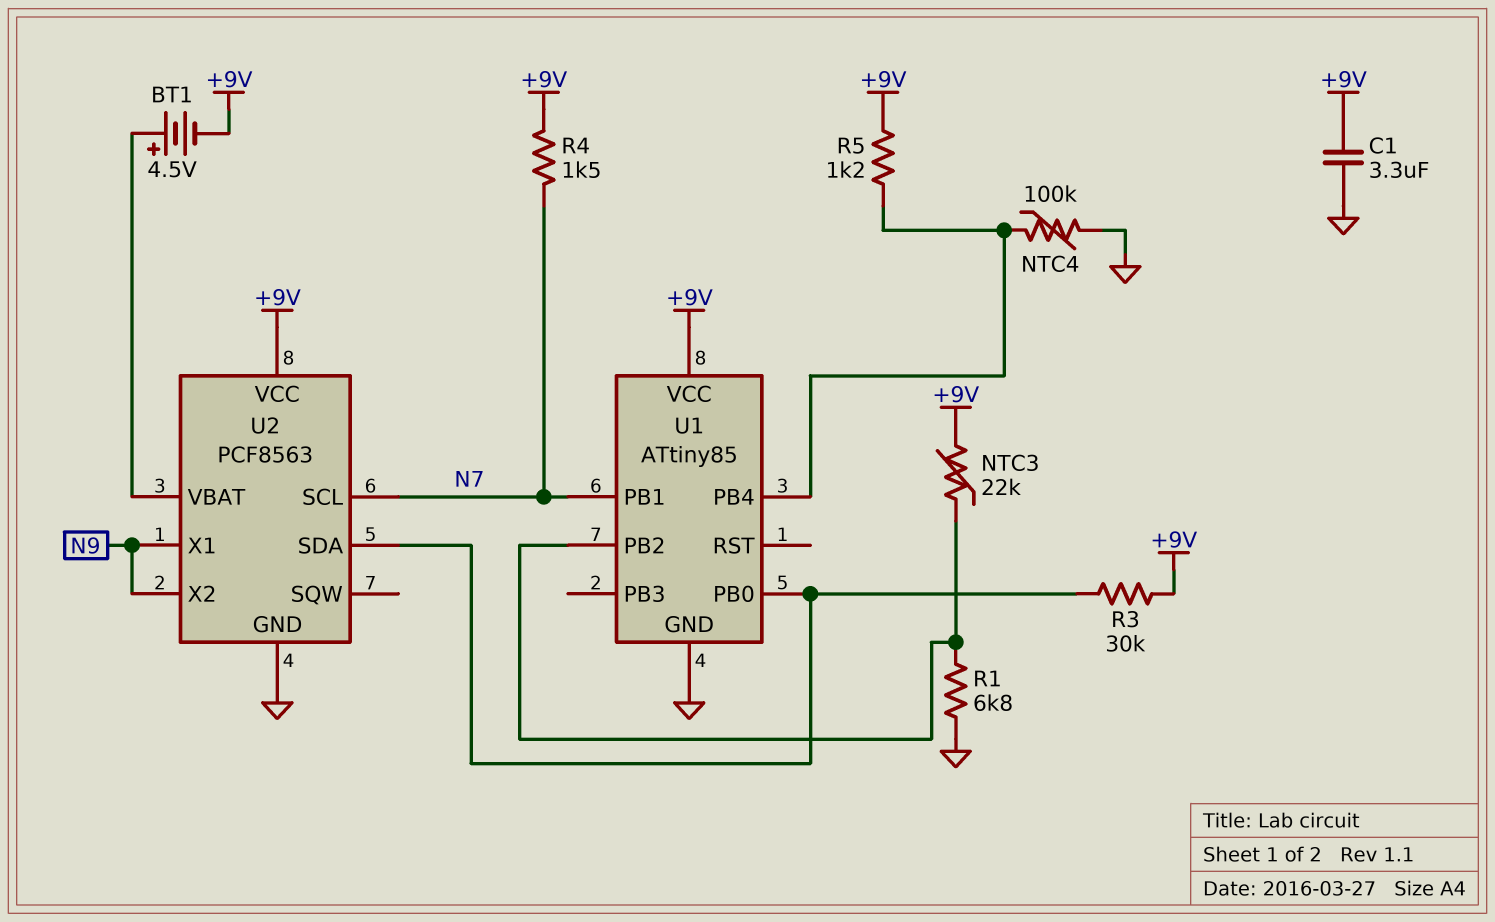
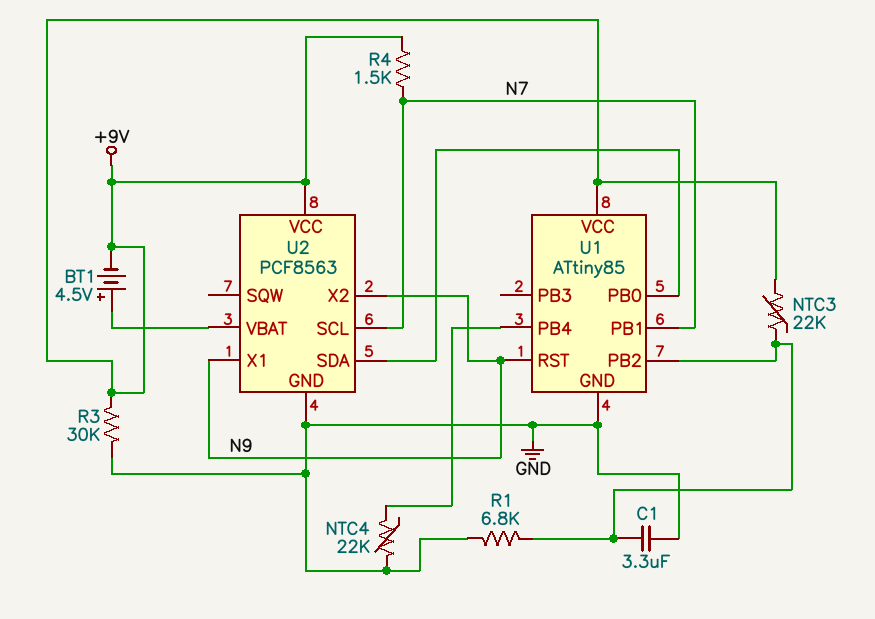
C1: 3.3uF (+9V, GND) -> 3.3uF (GND, U1/PB2)
NTC4: 100k (GND, U1/PB4) -> 22k (GND, U1/PB4)
R3: 30k (+9V, U1/PB0) -> 30k (+9V, GND)
R5: 1.2k (+9V, U1/PB4) -> none
U1 pin RST: none -> N9

